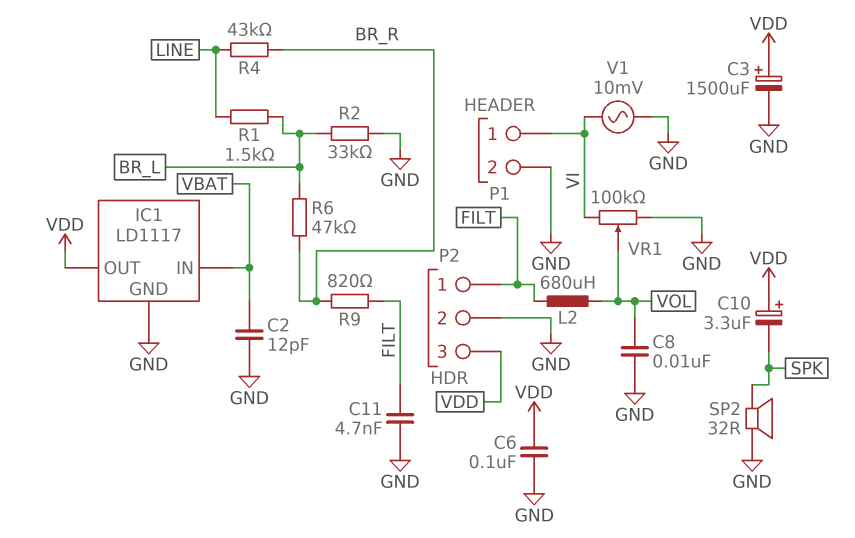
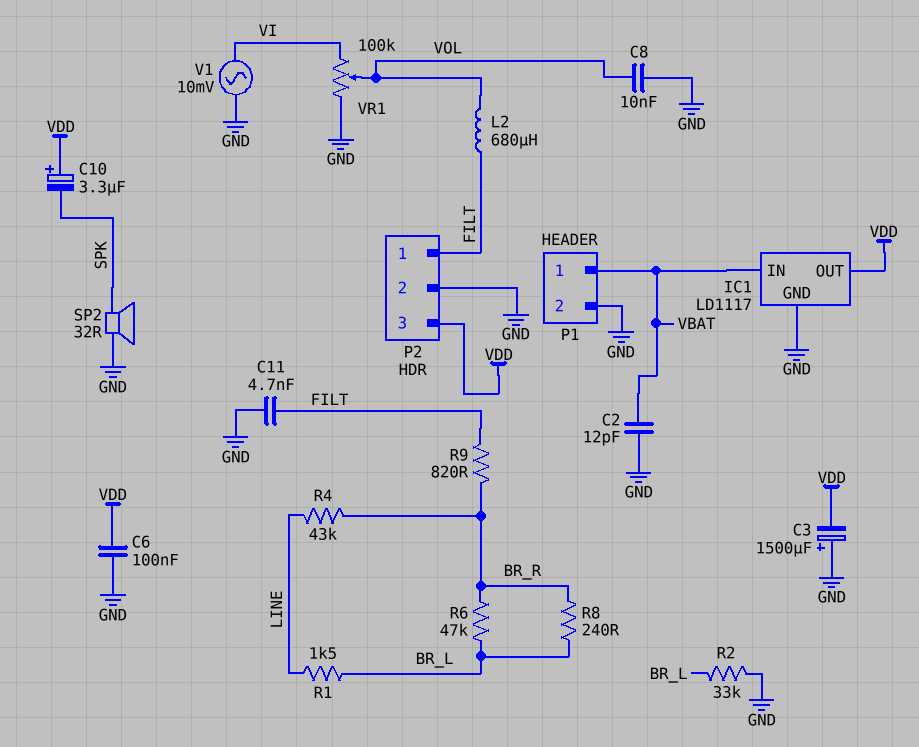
C3: 1500uF (plus VDD, minus GND) -> 1500uF (plus GND, minus VDD)
P1 pin 1: VI -> VBAT
R8: none -> 240 (BR_L, BR_R)

